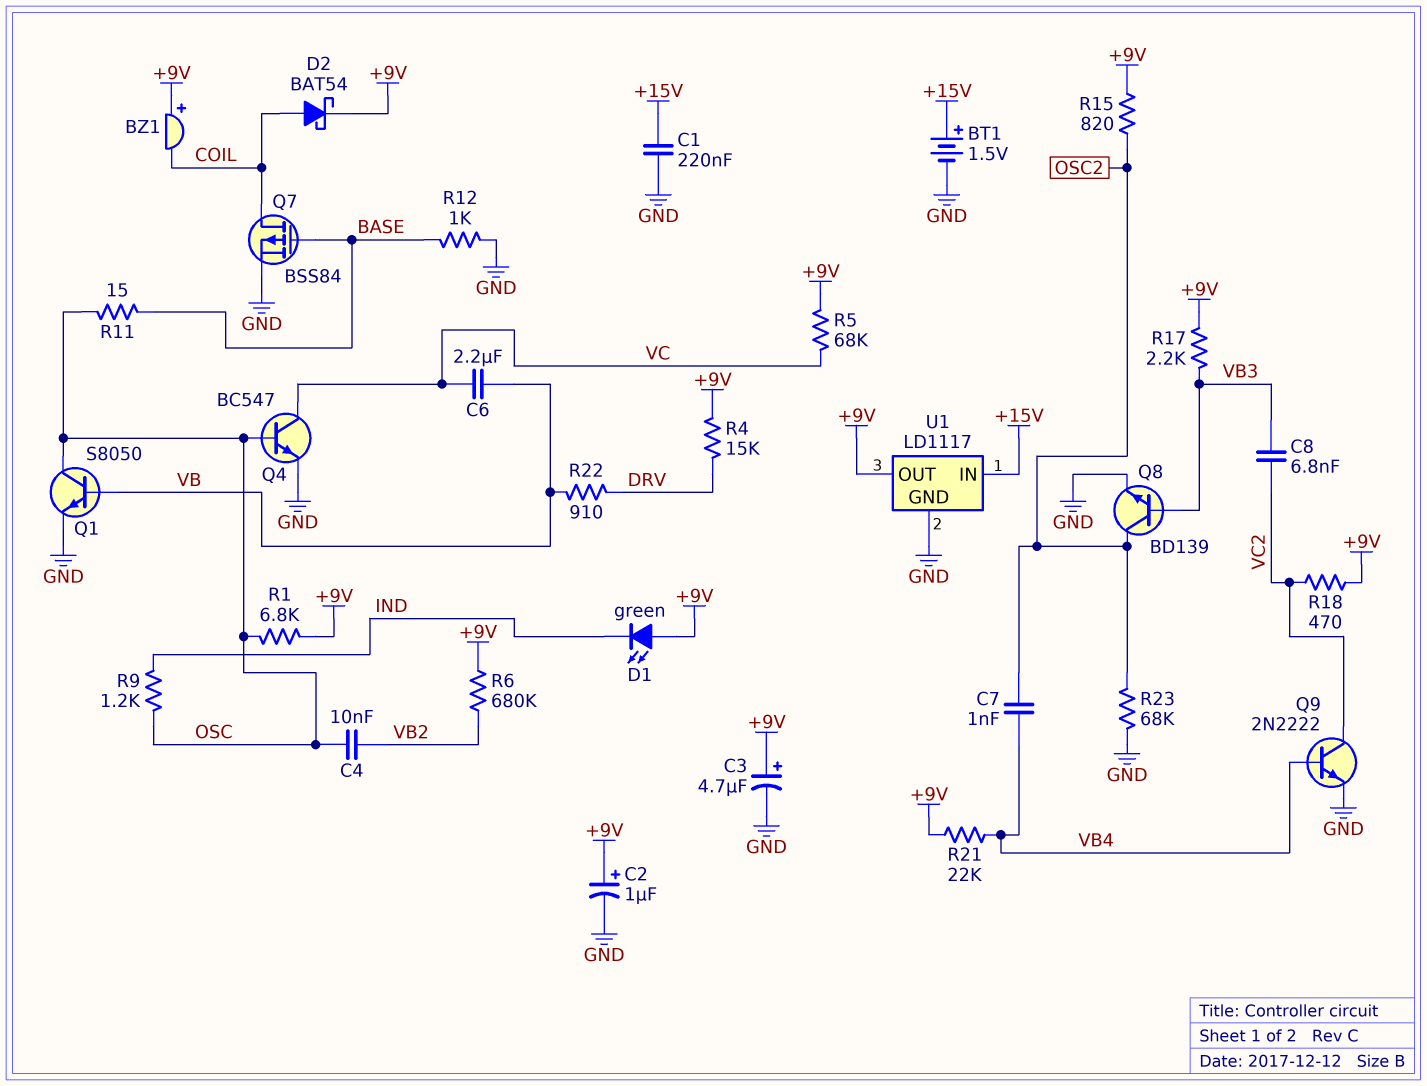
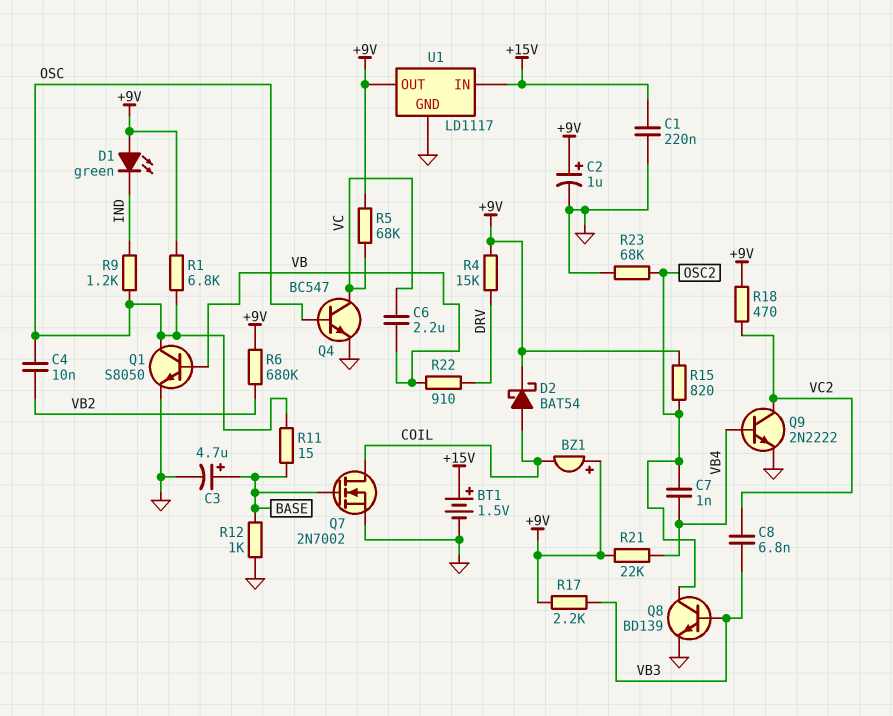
C3: 4.7uF (plus +9V, minus GND) -> 4.7uF (plus BASE, minus GND)
Q7: PMOS BSS84 (G BASE, D COIL, S GND) -> NMOS 2N7002 (G BASE, D COIL, S GND)

